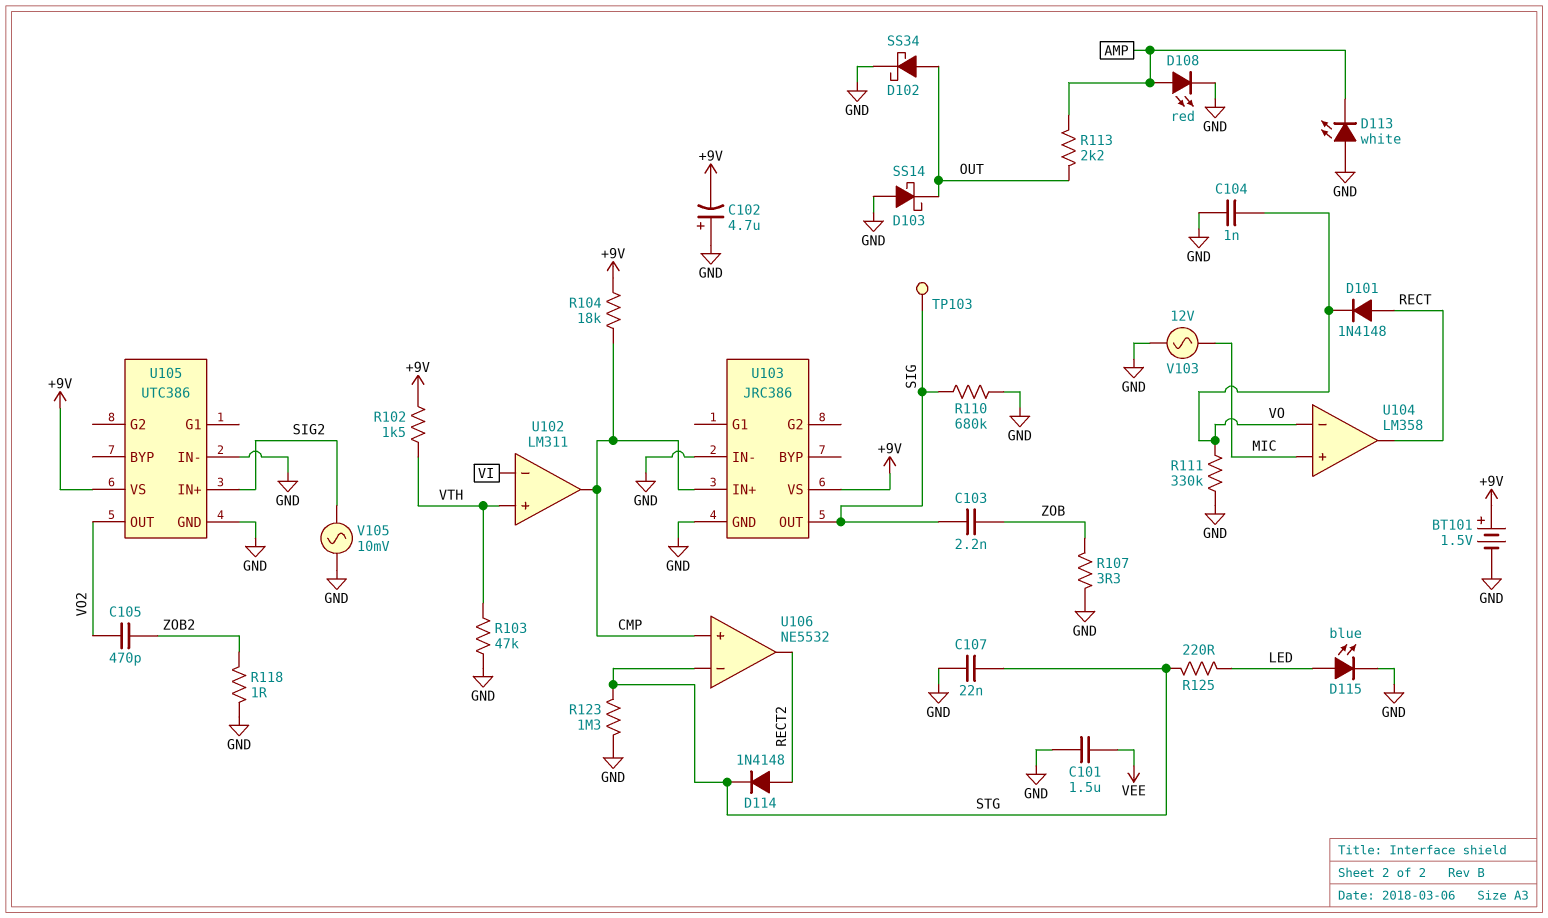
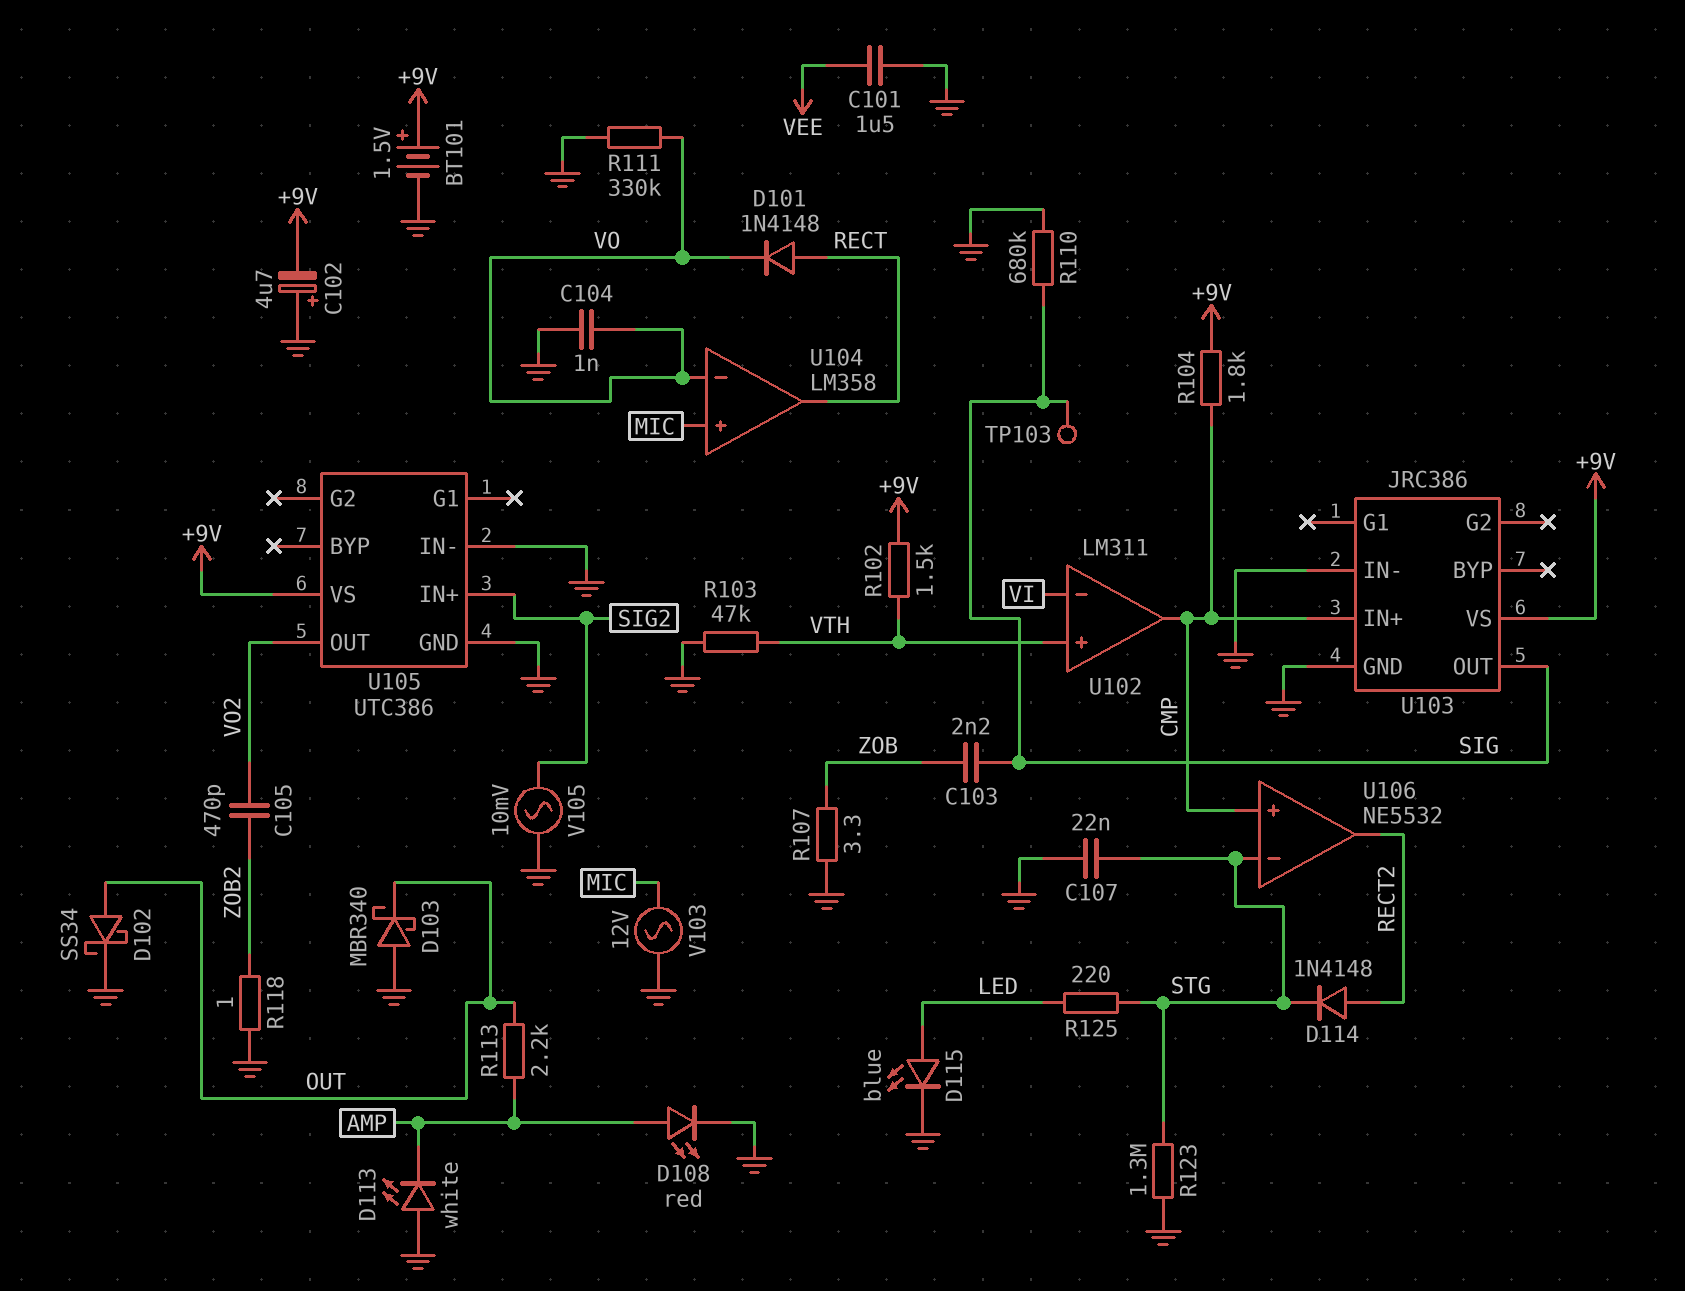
D103: schottky SS14 (A GND, K OUT) -> schottky MBR340 (A GND, K OUT)
R104: 18k (+9V, CMP) -> 1.8k (+9V, CMP)

